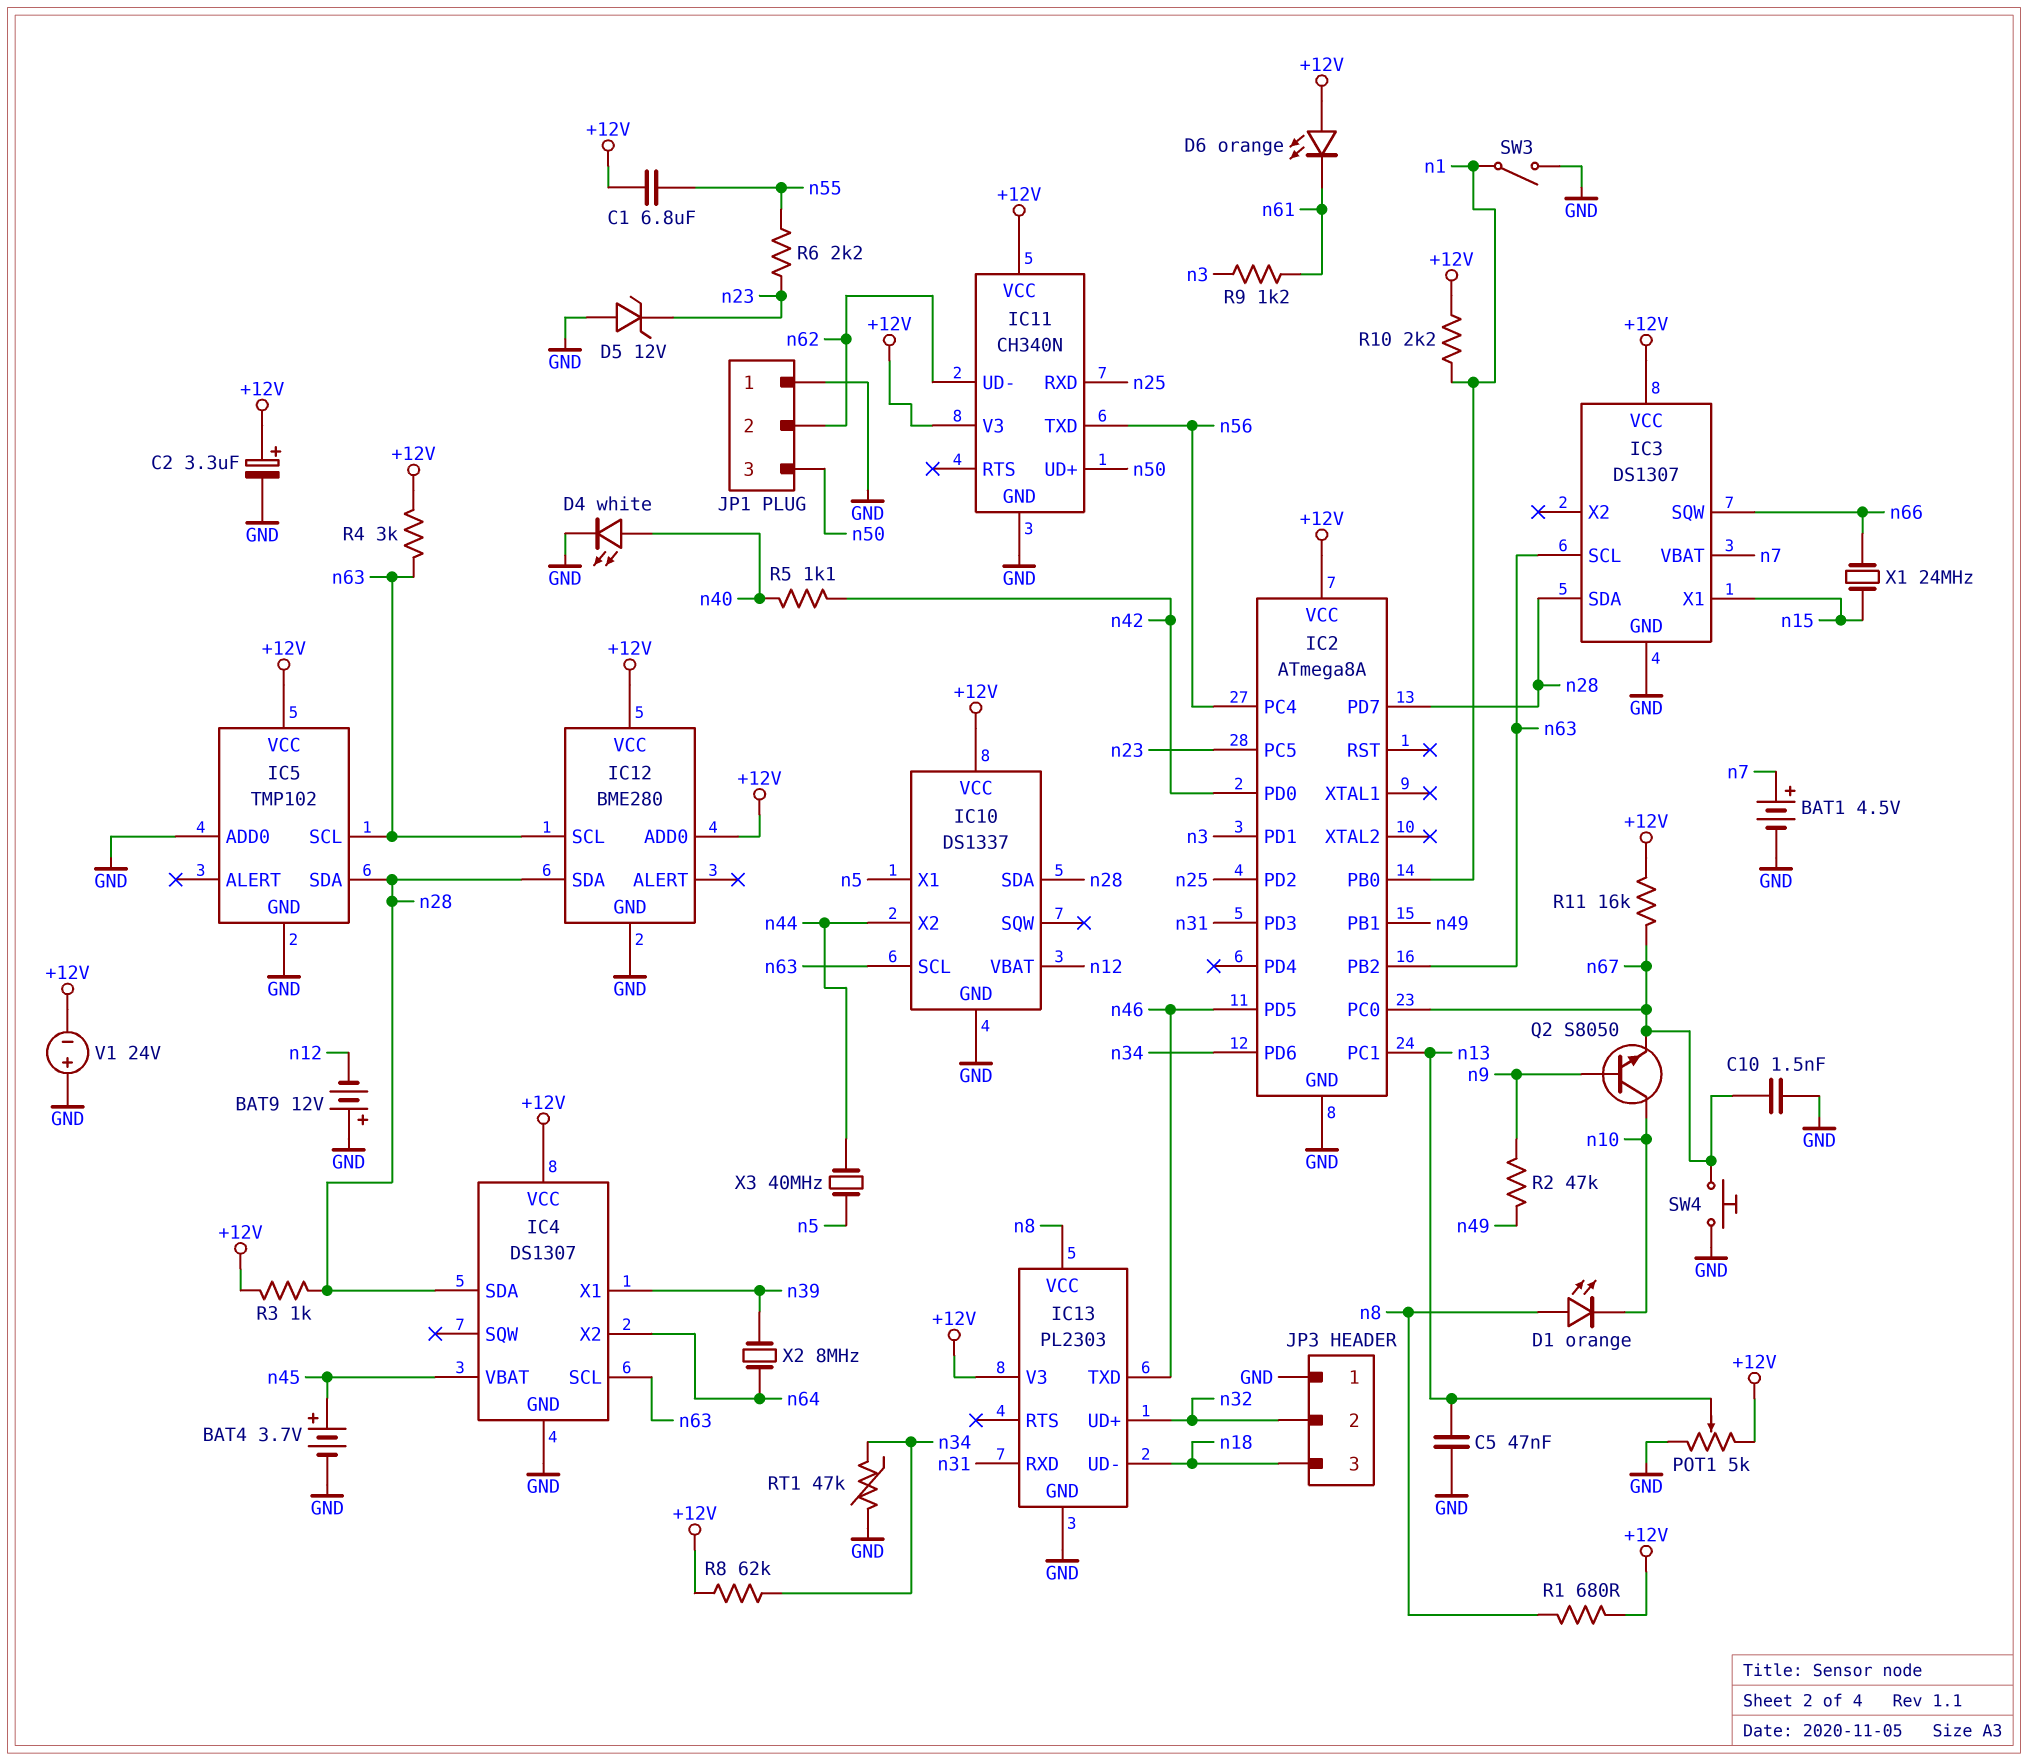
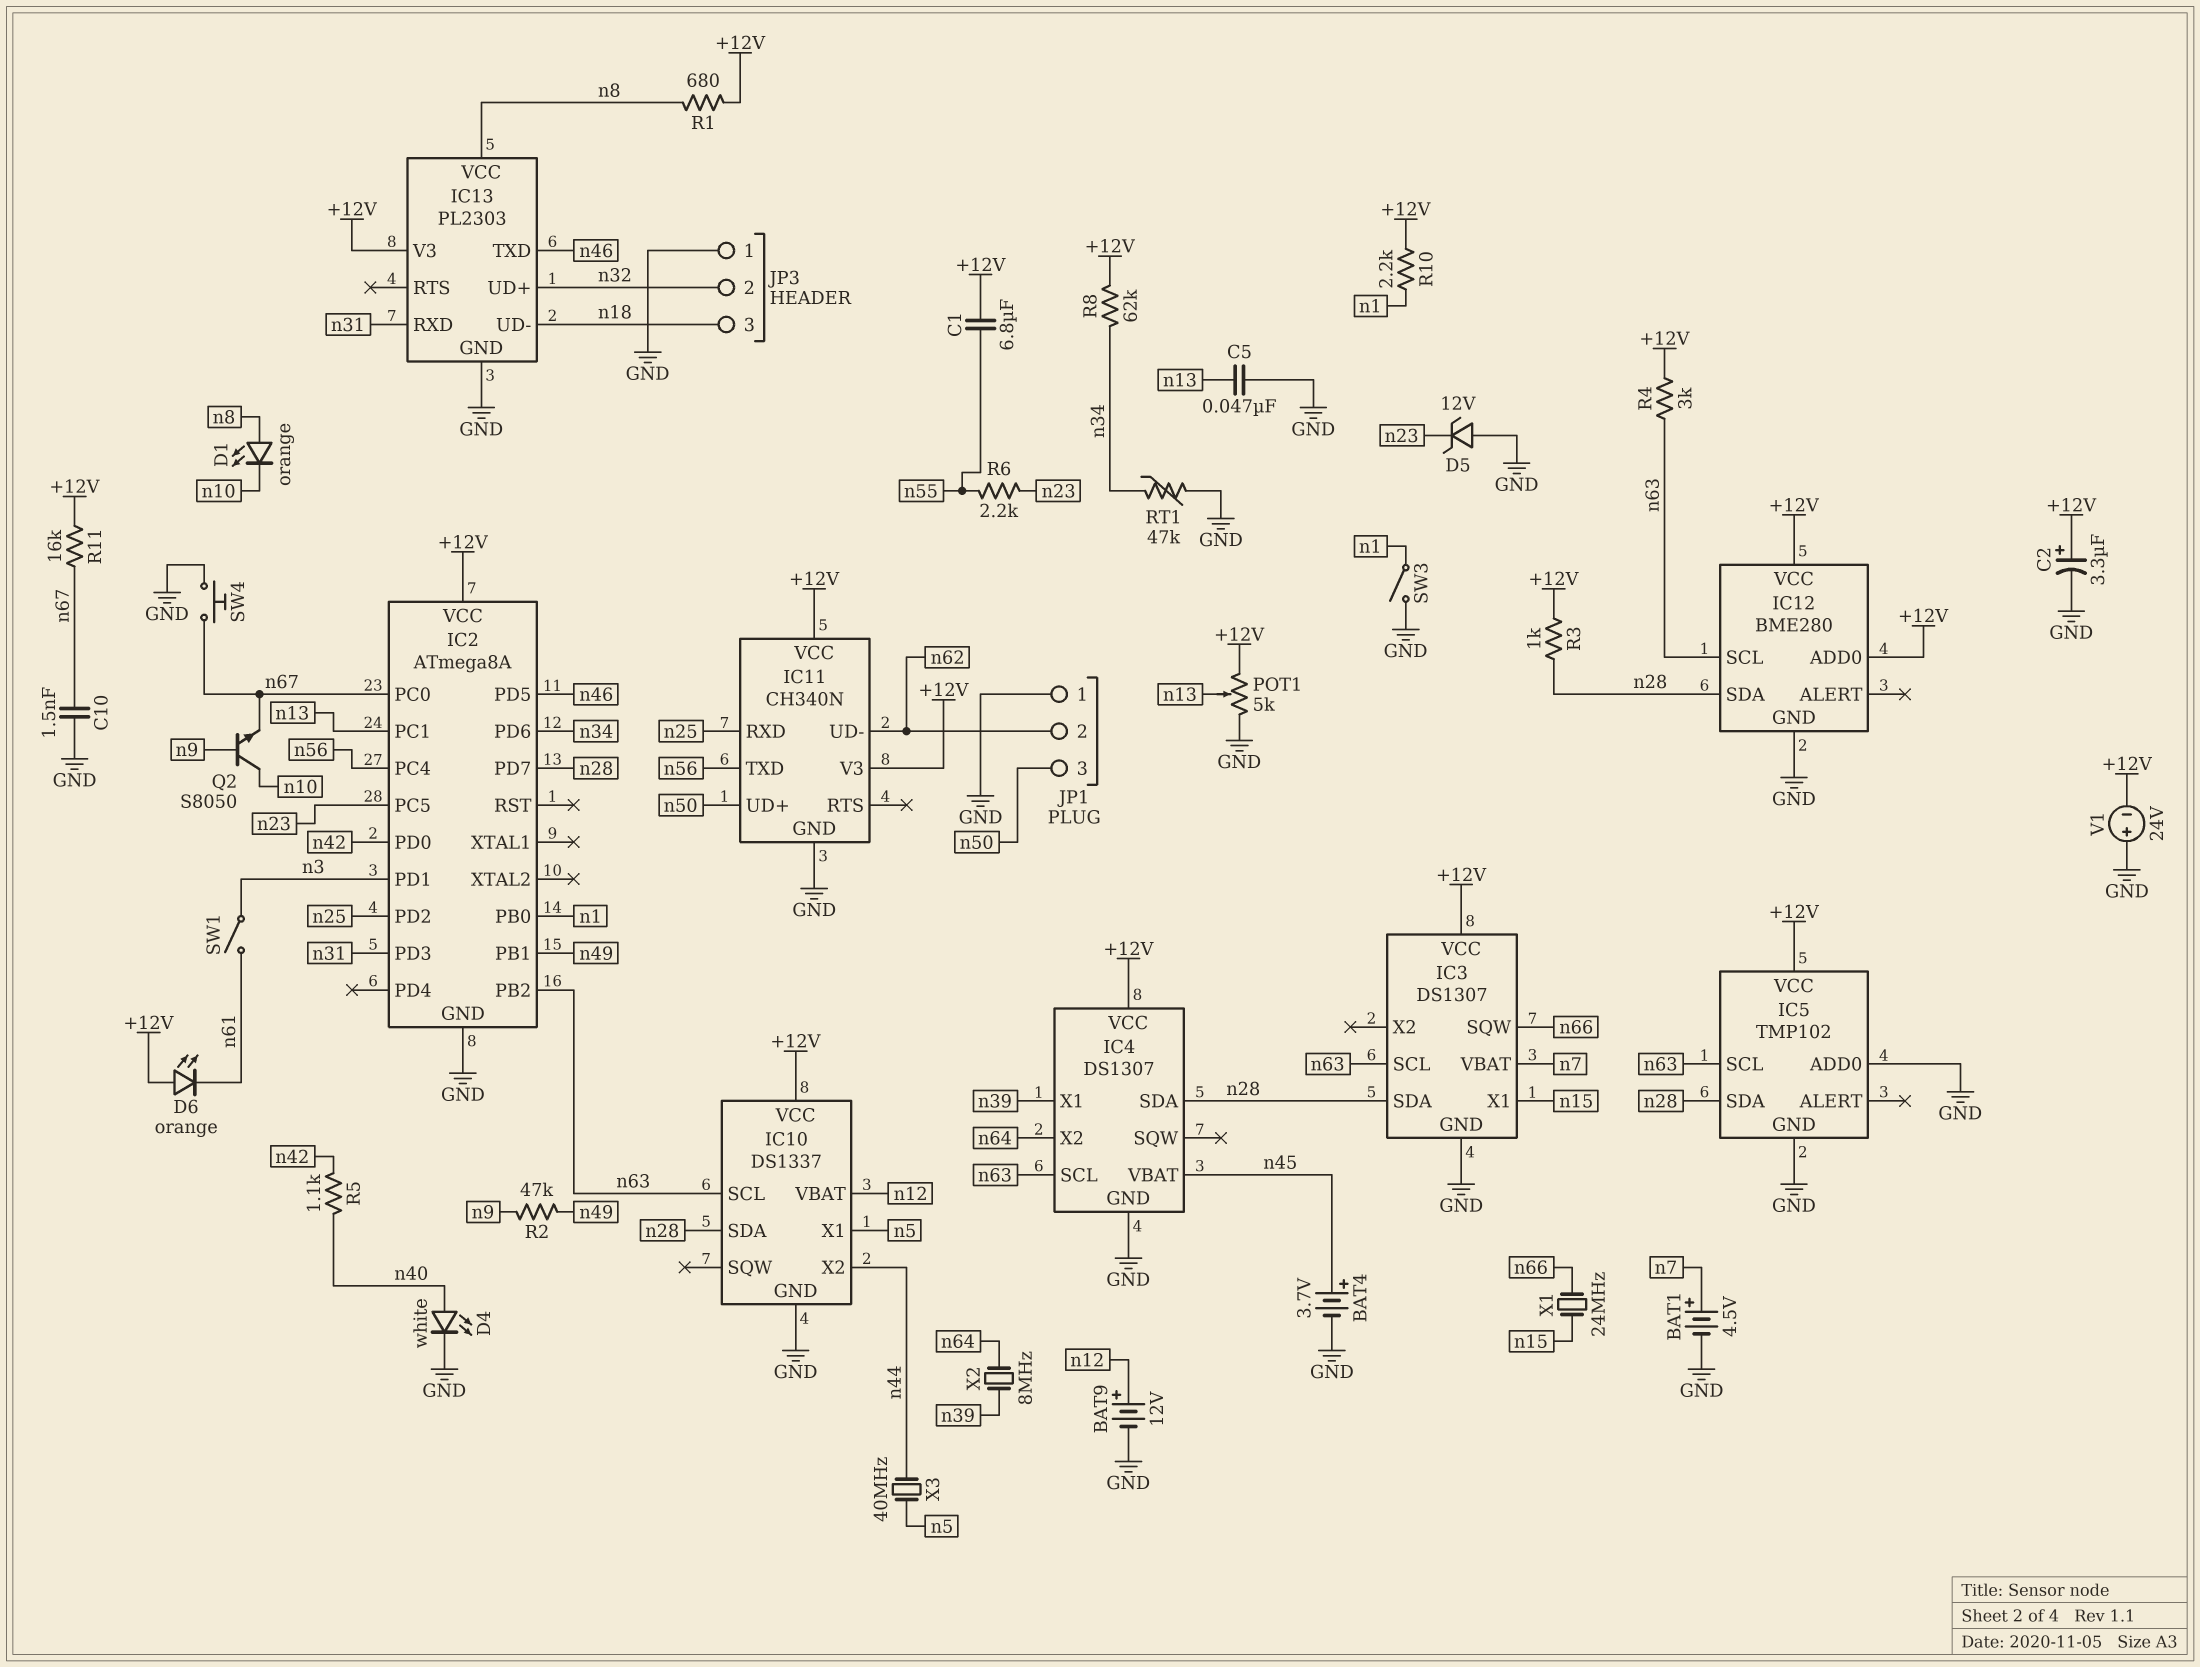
BAT9: 12V (plus GND, minus n12) -> 12V (plus n12, minus GND)
R9: 1.2k (n3, n61) -> none
SW1: none -> switch (n3, n61)

